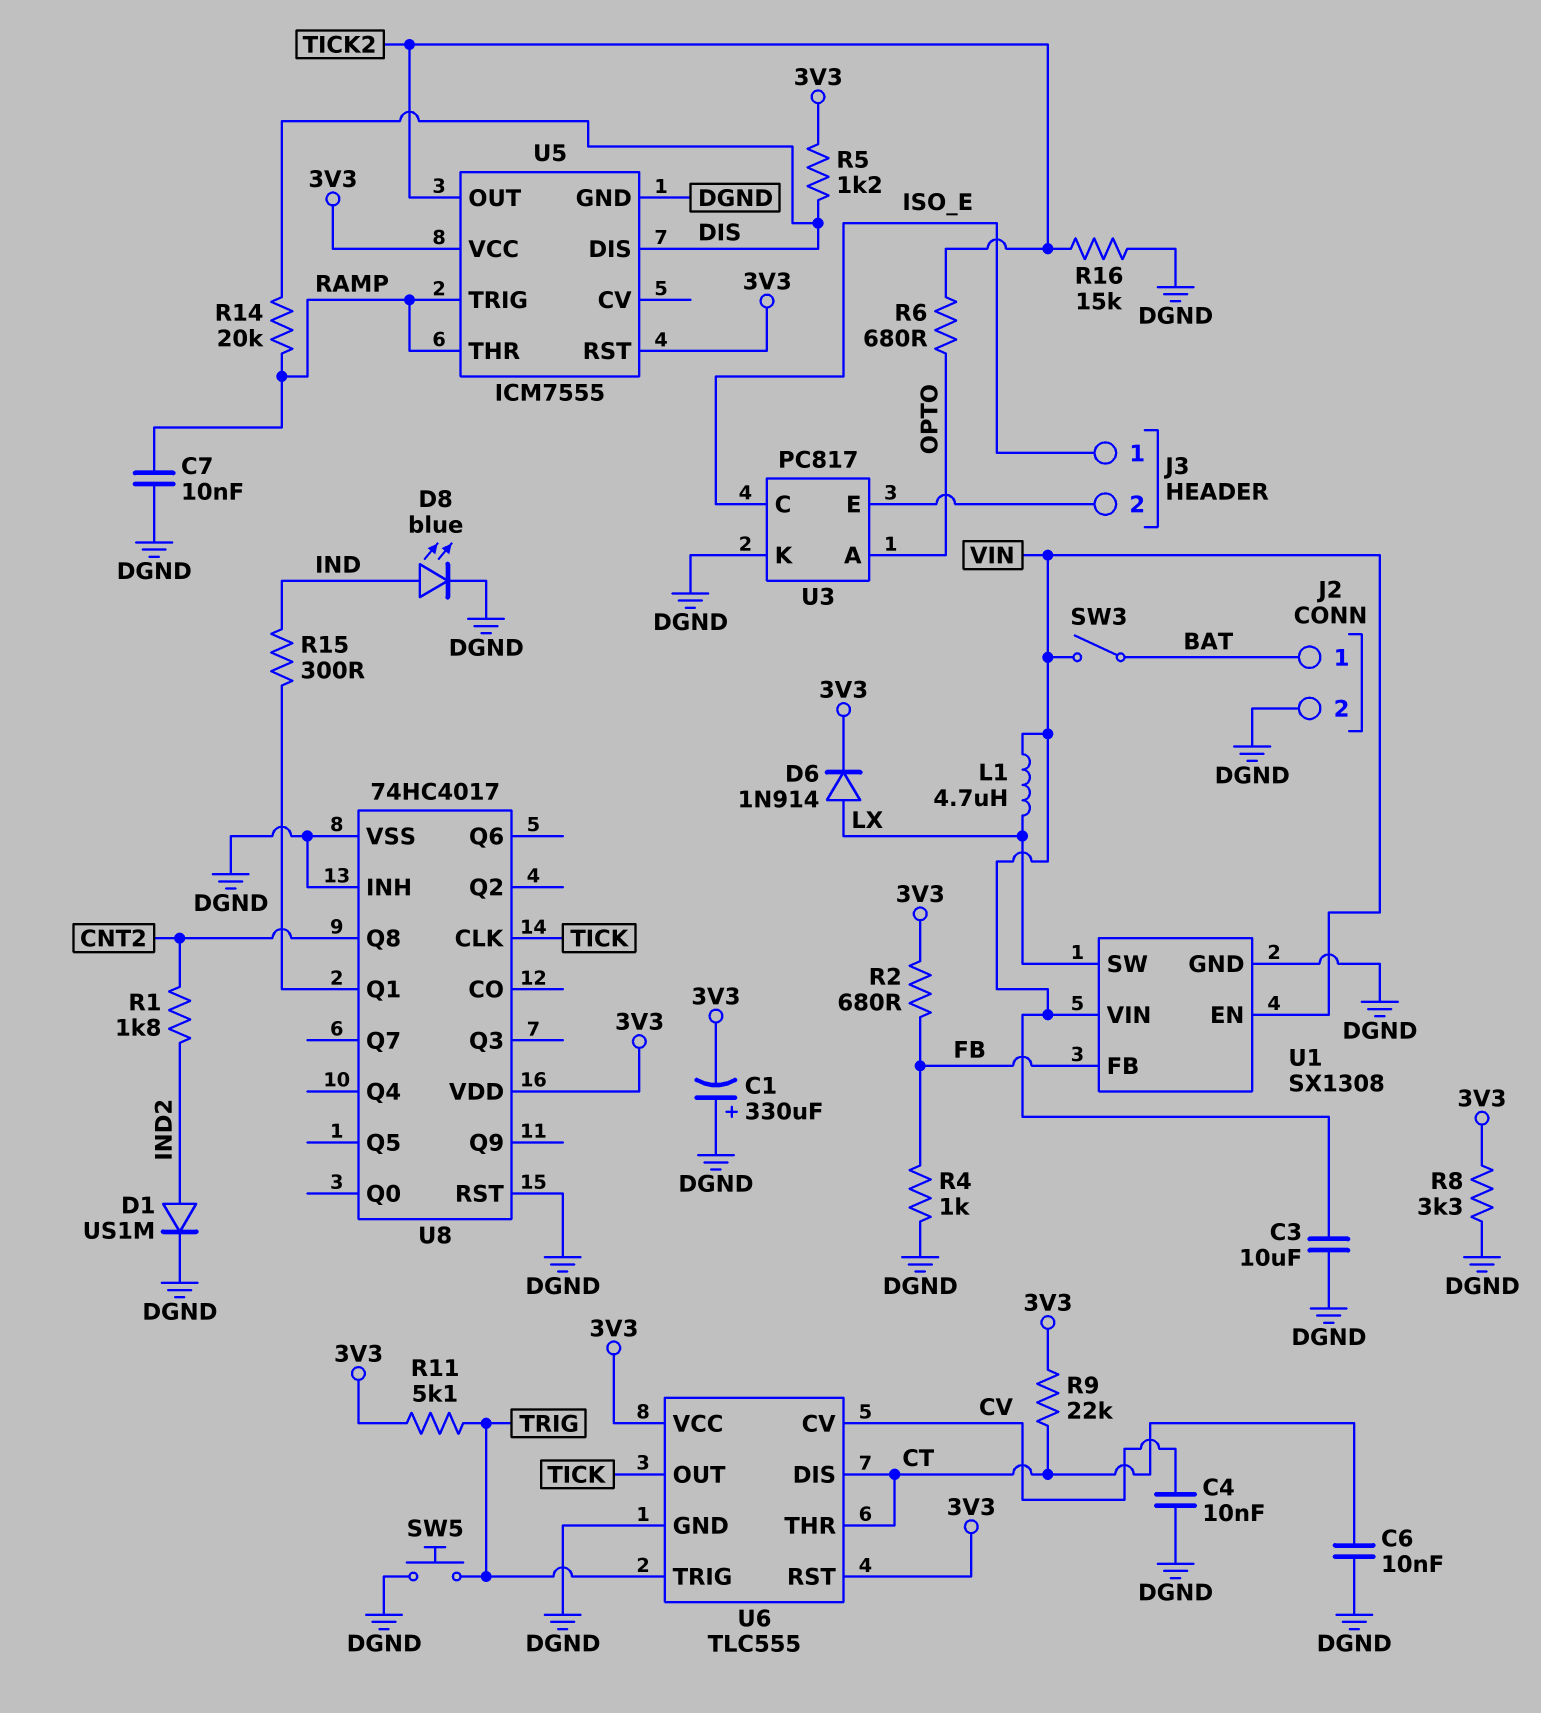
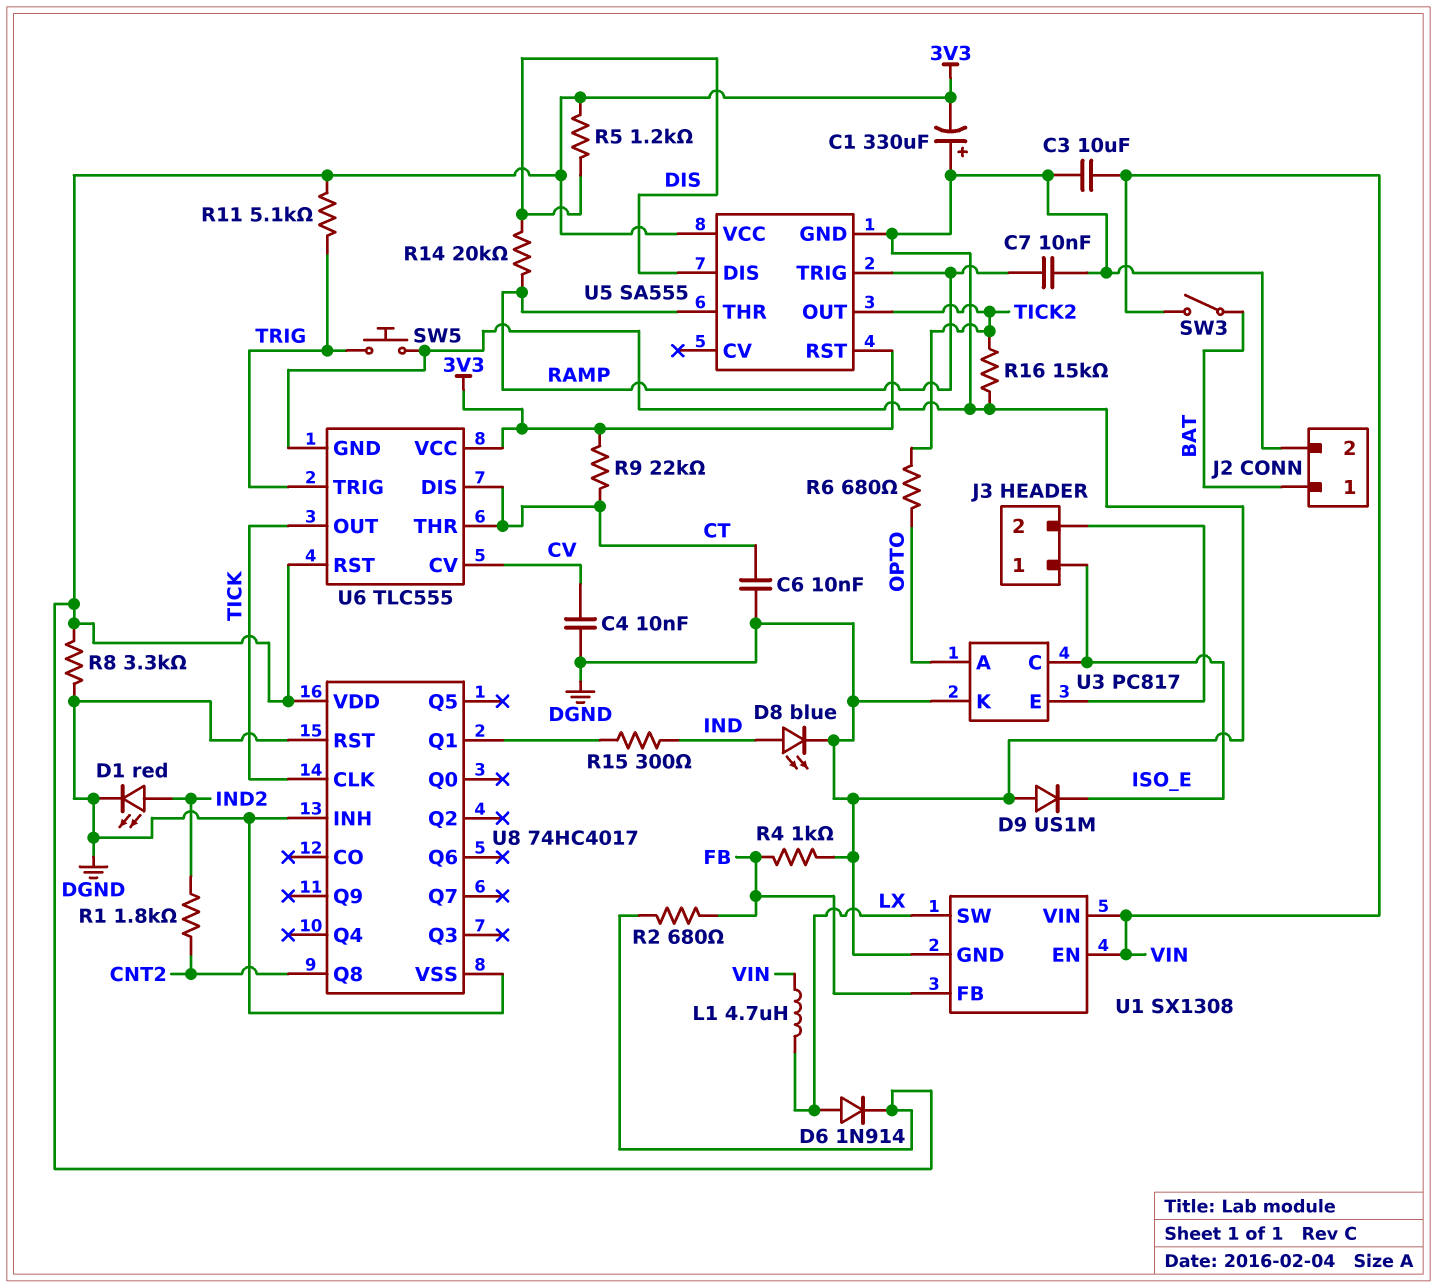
D1: diode US1M (A IND2, K DGND) -> LED red (A IND2, K DGND)
D9: none -> diode US1M (A DGND, K ISO_E)
U5: ICM7555 -> SA555

